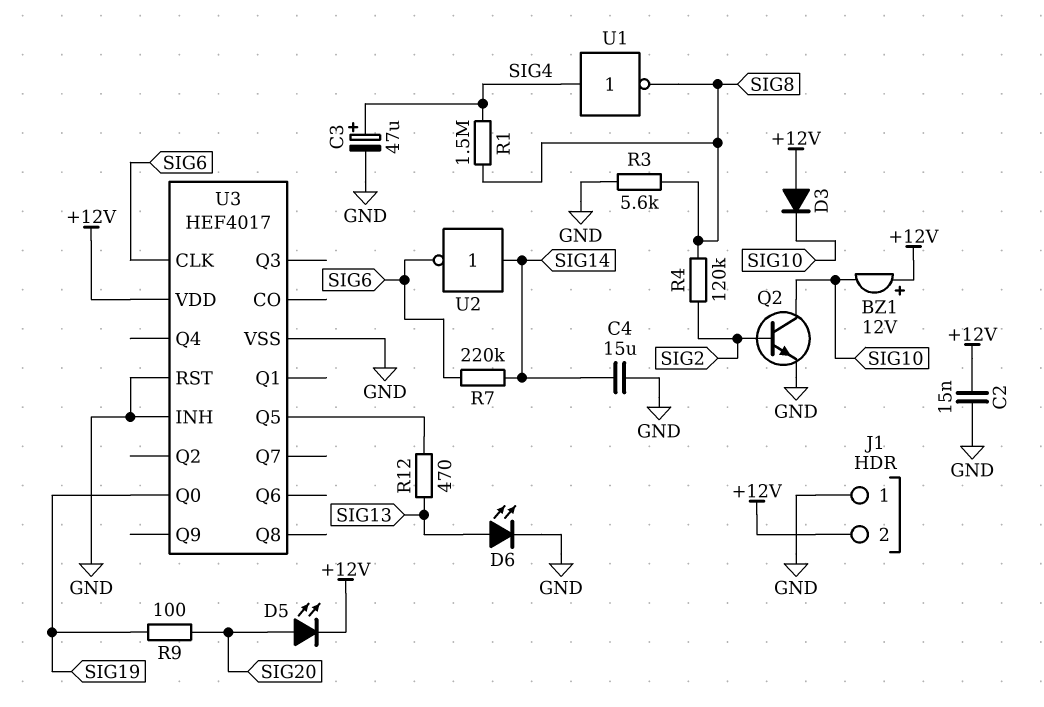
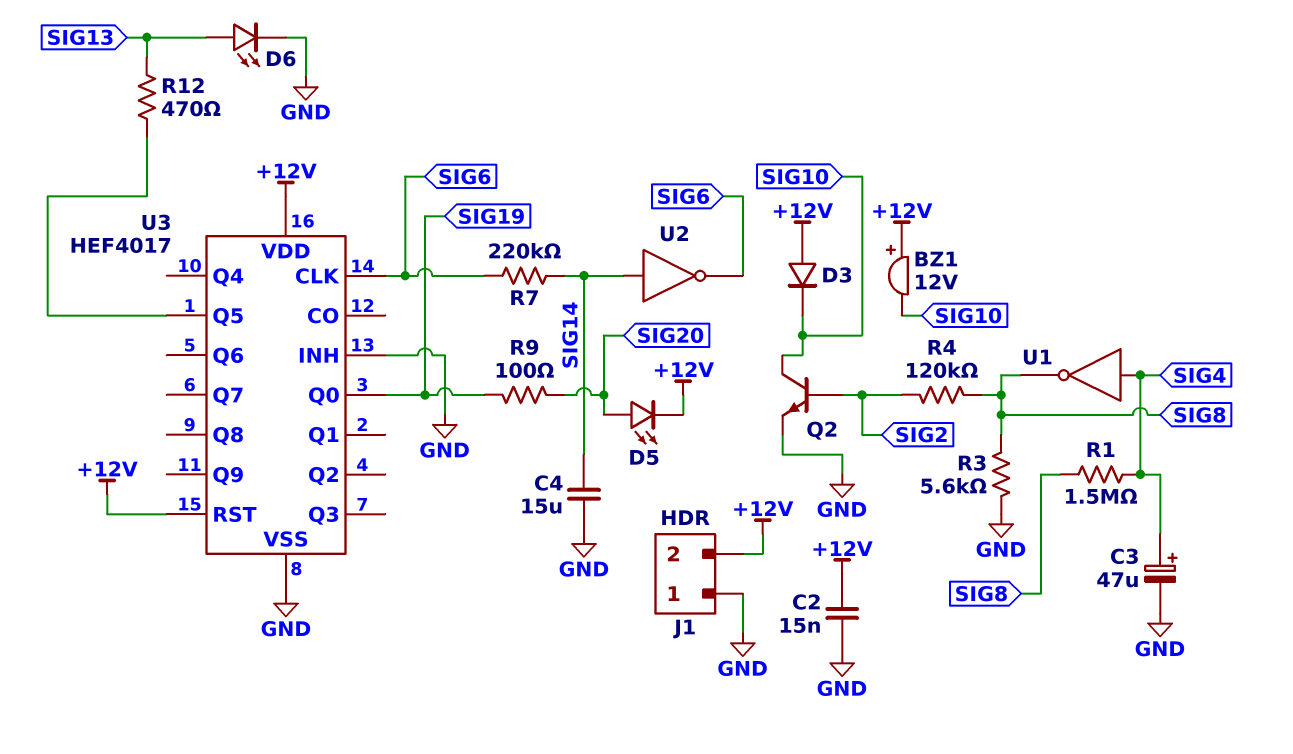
U3 pin RST: GND -> +12V

